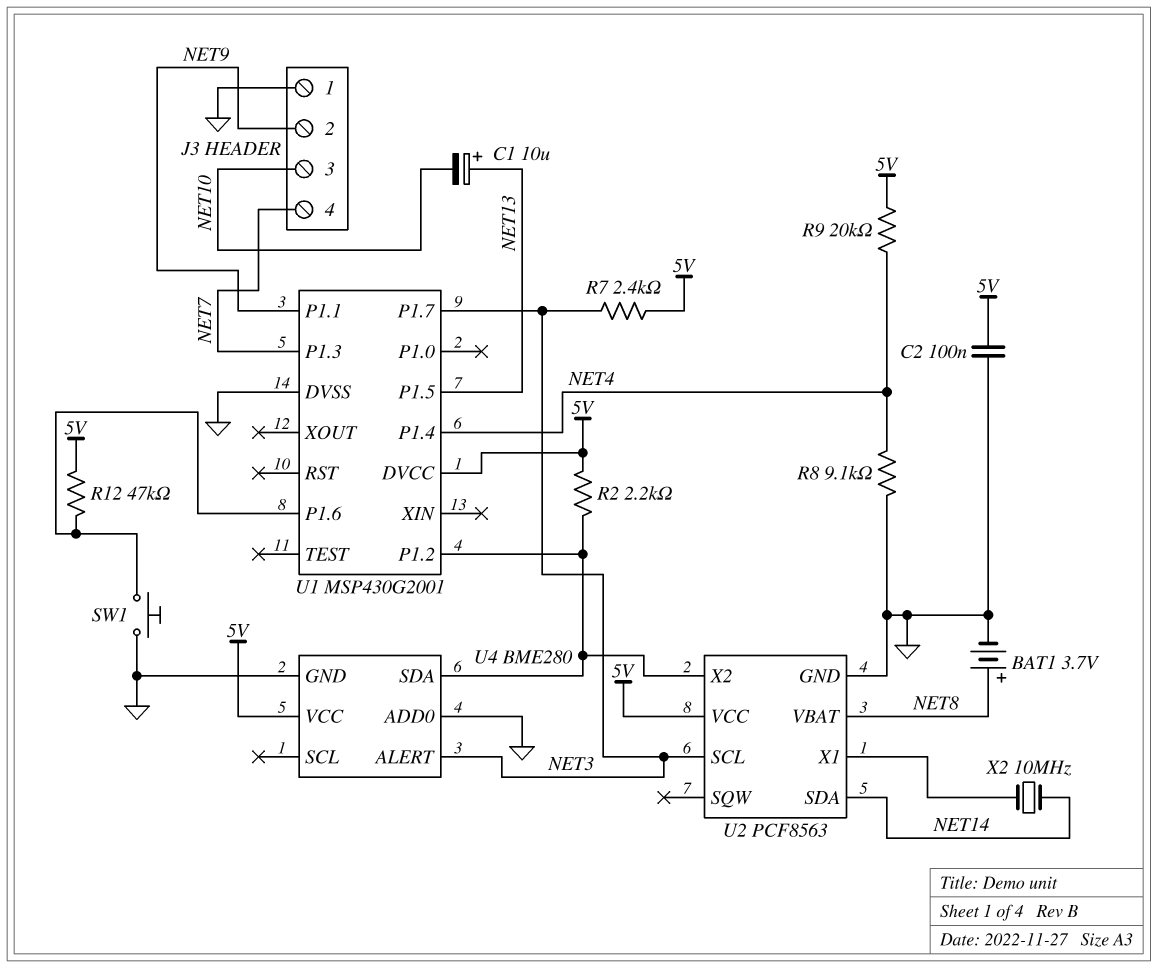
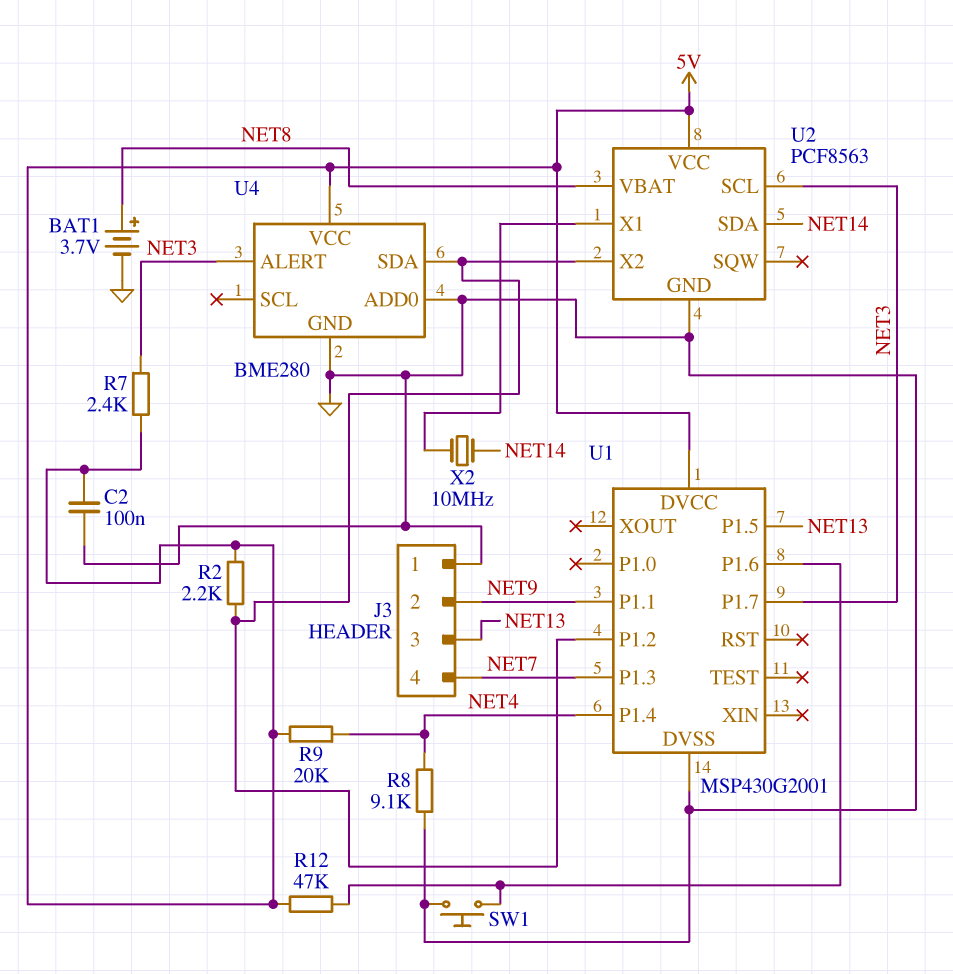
C1: 10uF (plus NET13, minus NET10) -> none
J3 pin 3: NET10 -> NET13

